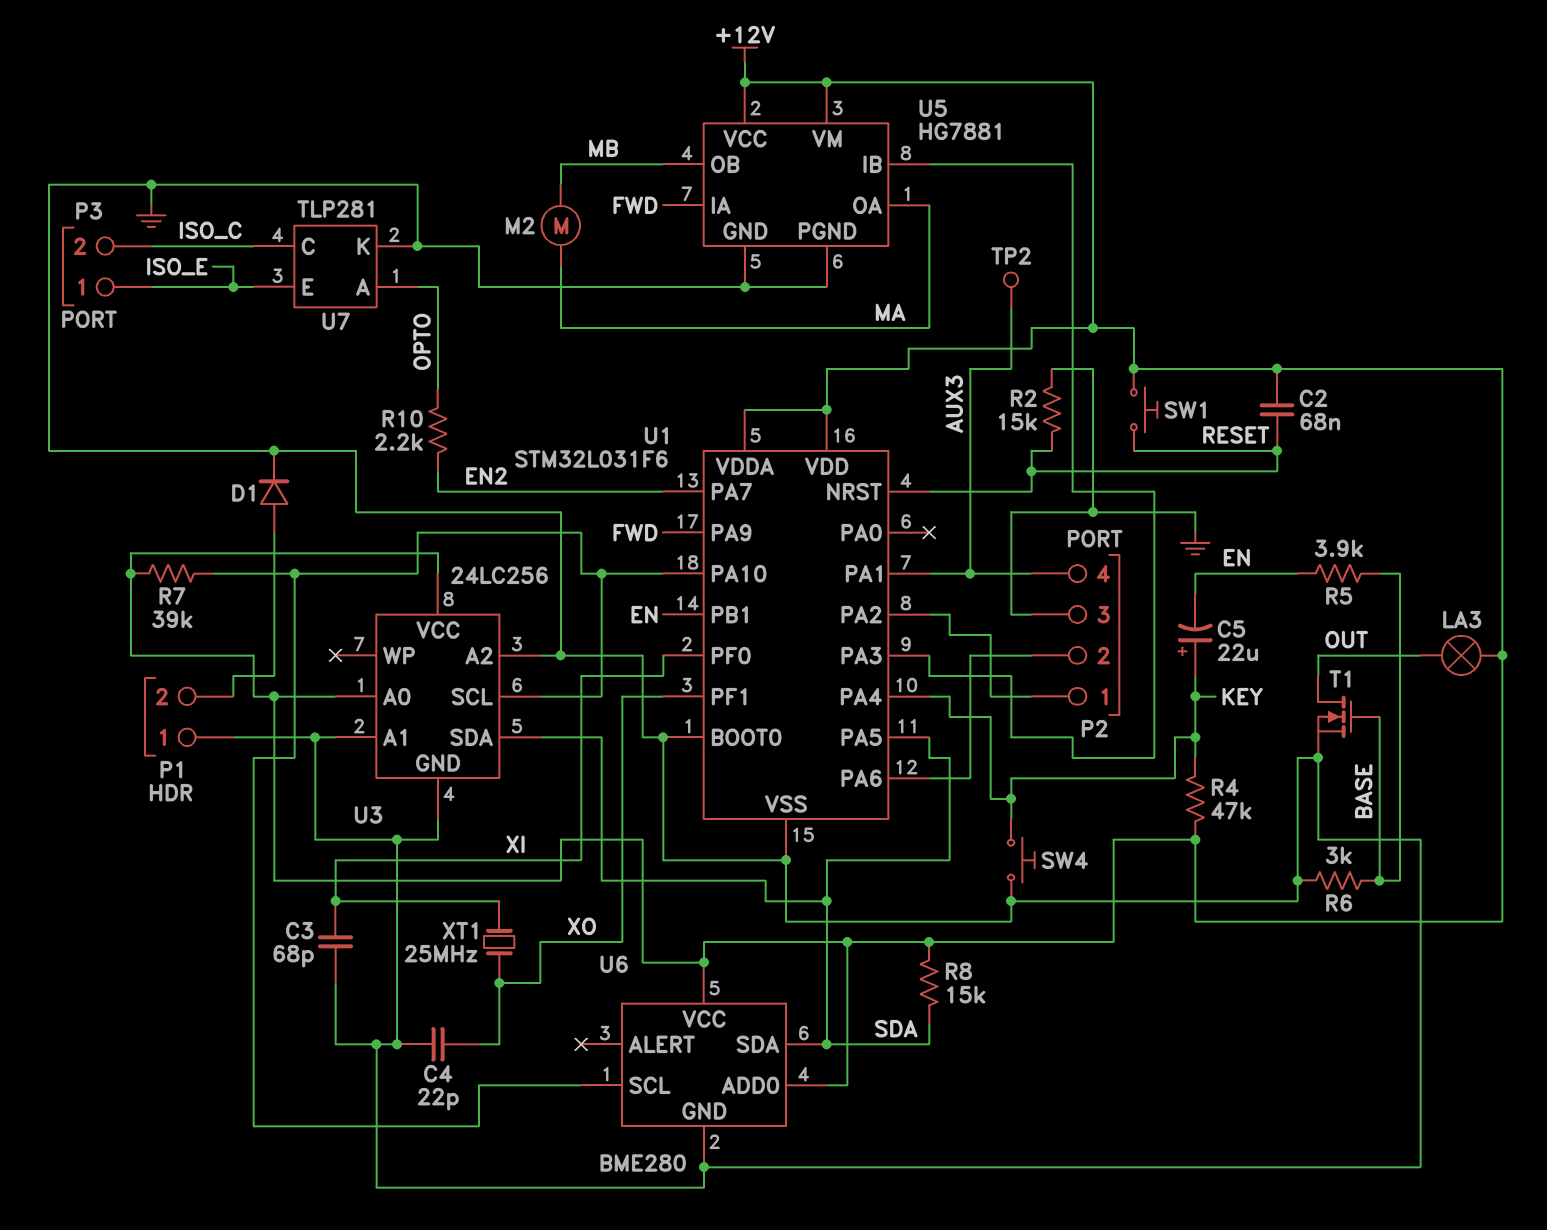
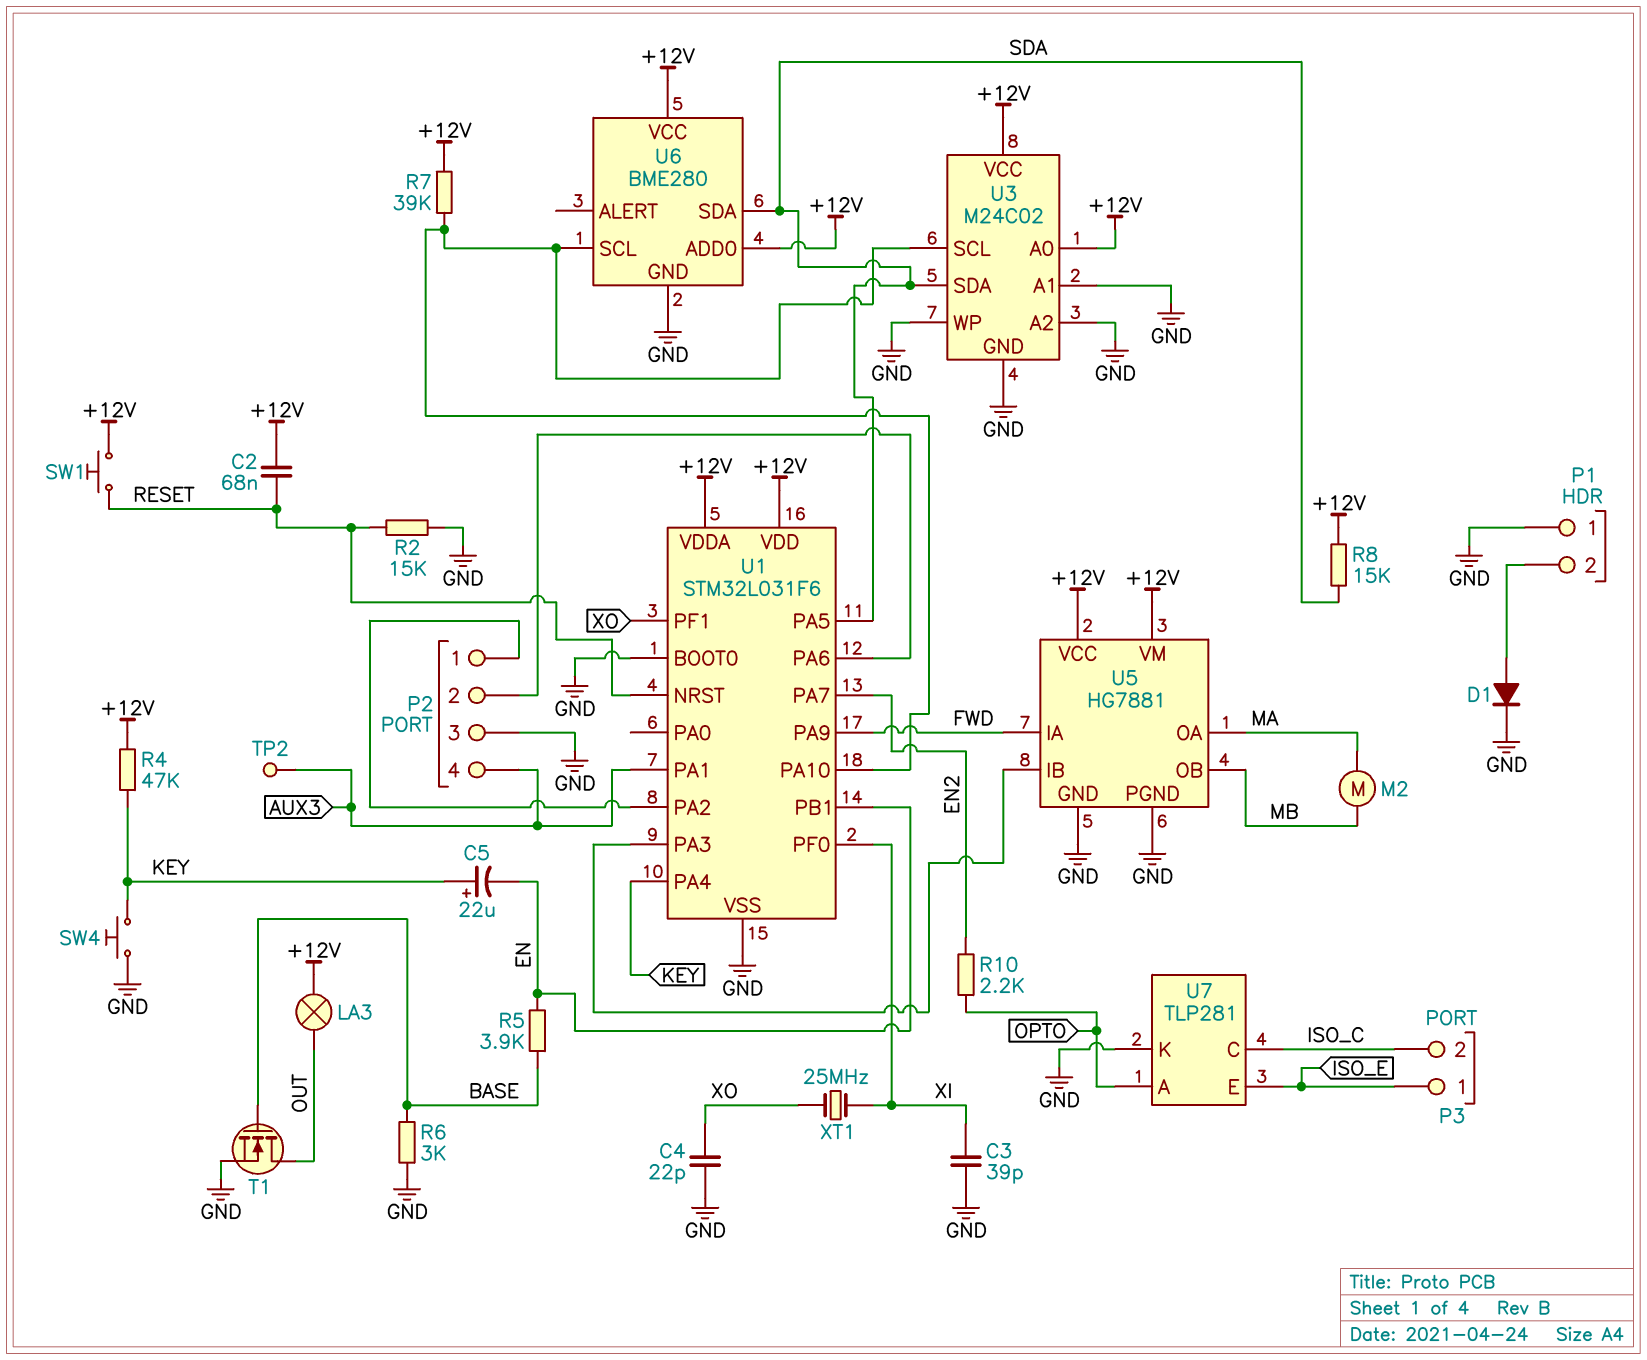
C3: 68pF (GND, XI) -> 39pF (GND, XI)
U3: 24LC256 -> M24C02
U3 pin WP: none -> GND

